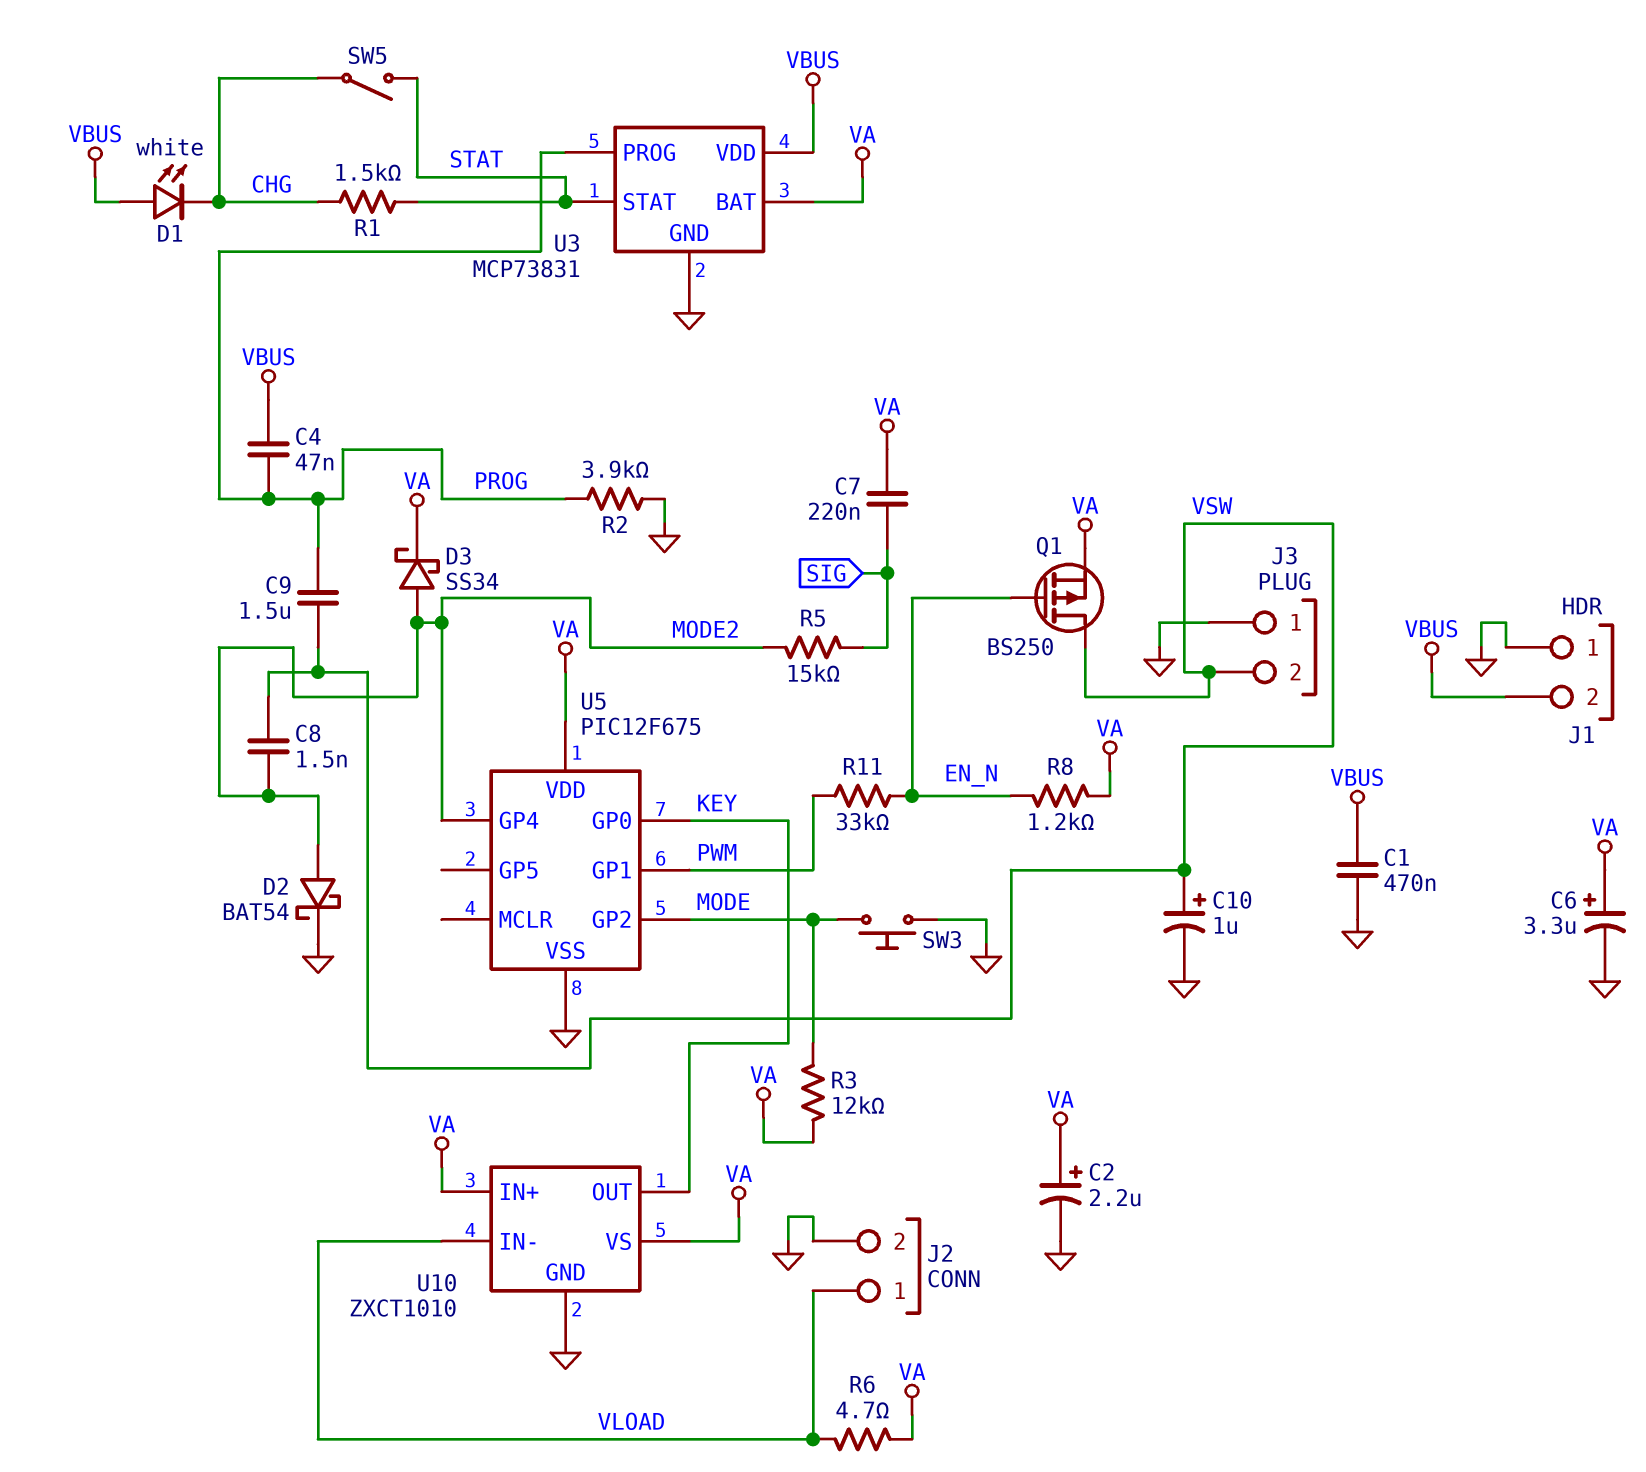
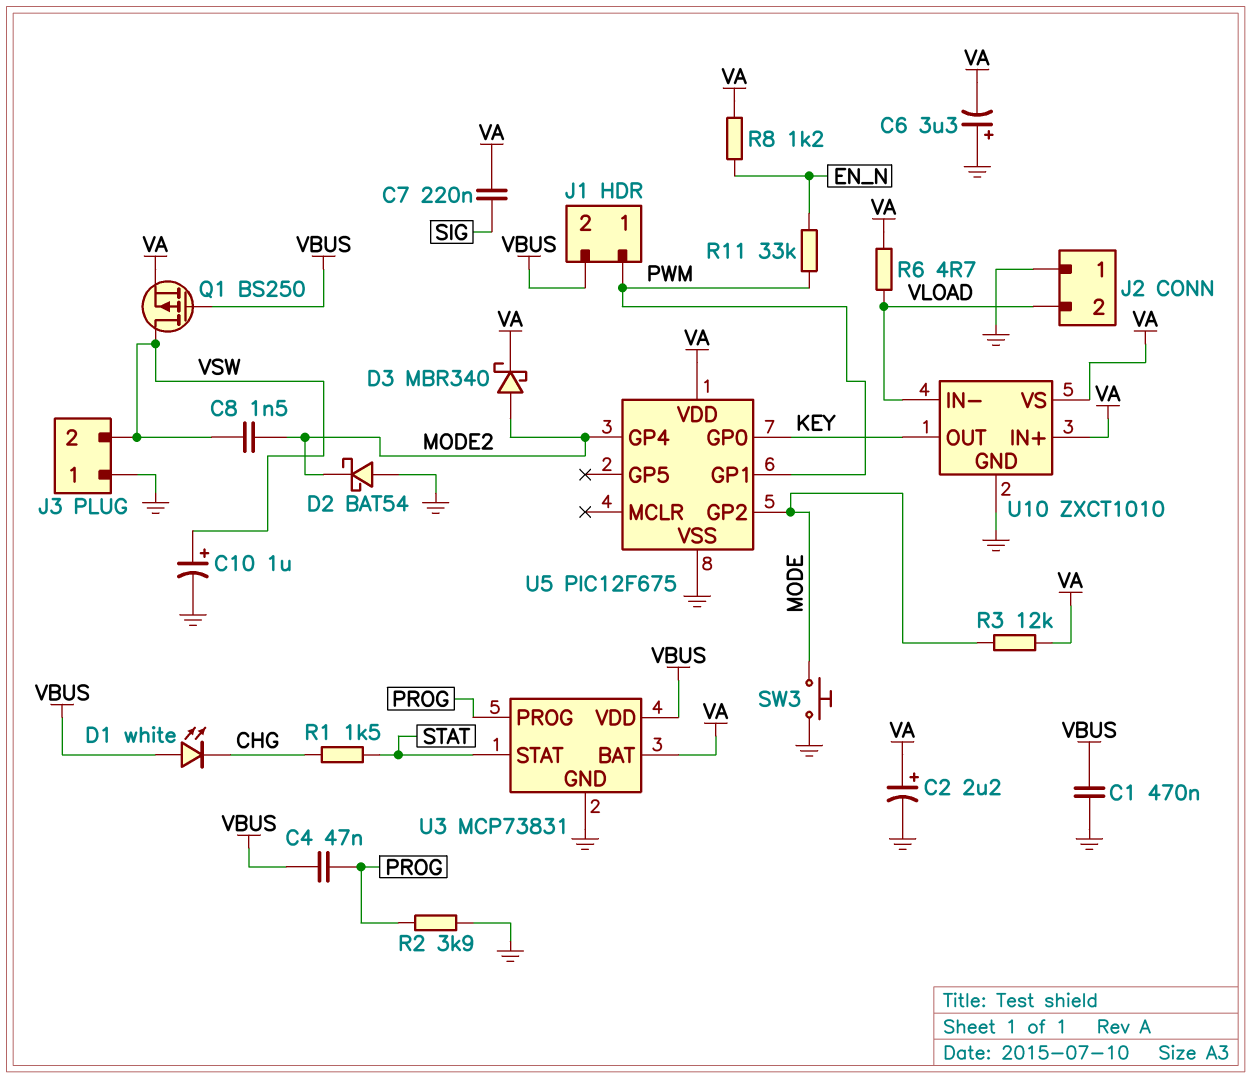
C6: 3.3uF (plus VA, minus GND) -> 3.3uF (plus GND, minus VA)
C9: 1.5uF (PROG, VSW) -> none
D2: schottky BAT54 (A MODE2, K GND) -> schottky BAT54 (A GND, K MODE2)
D3: schottky SS34 (A MODE2, K VA) -> schottky MBR340 (A MODE2, K VA)
J1 pin 1: GND -> PWM
J2 pin 1: VLOAD -> GND
J2 pin 2: GND -> VLOAD
Q1: PMOS BS250 (G EN_N, D VSW, S VA) -> PMOS BS250 (G VBUS, D VSW, S VA)
R5: 15k (MODE2, SIG) -> none
SW5: switch (CHG, STAT) -> none

